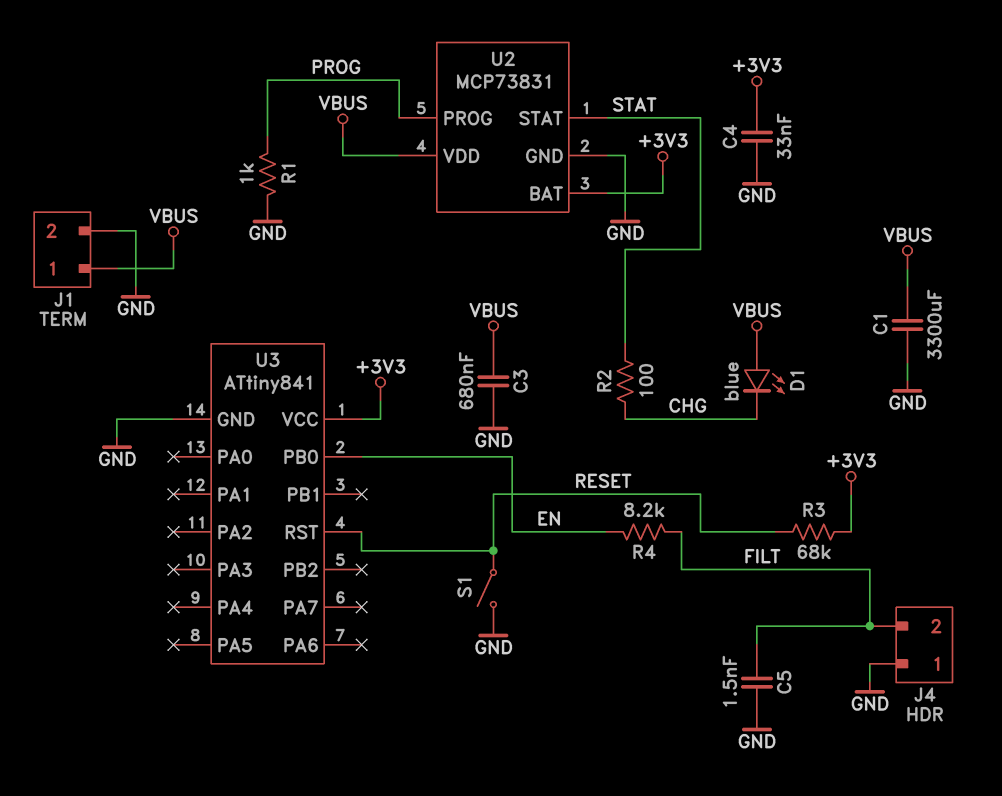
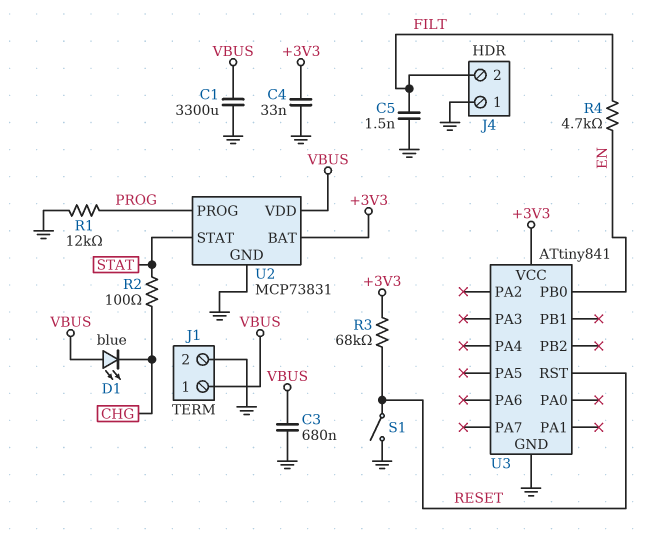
R1: 1k (GND, PROG) -> 12k (GND, PROG)
R4: 8.2k (EN, FILT) -> 4.7k (EN, FILT)

